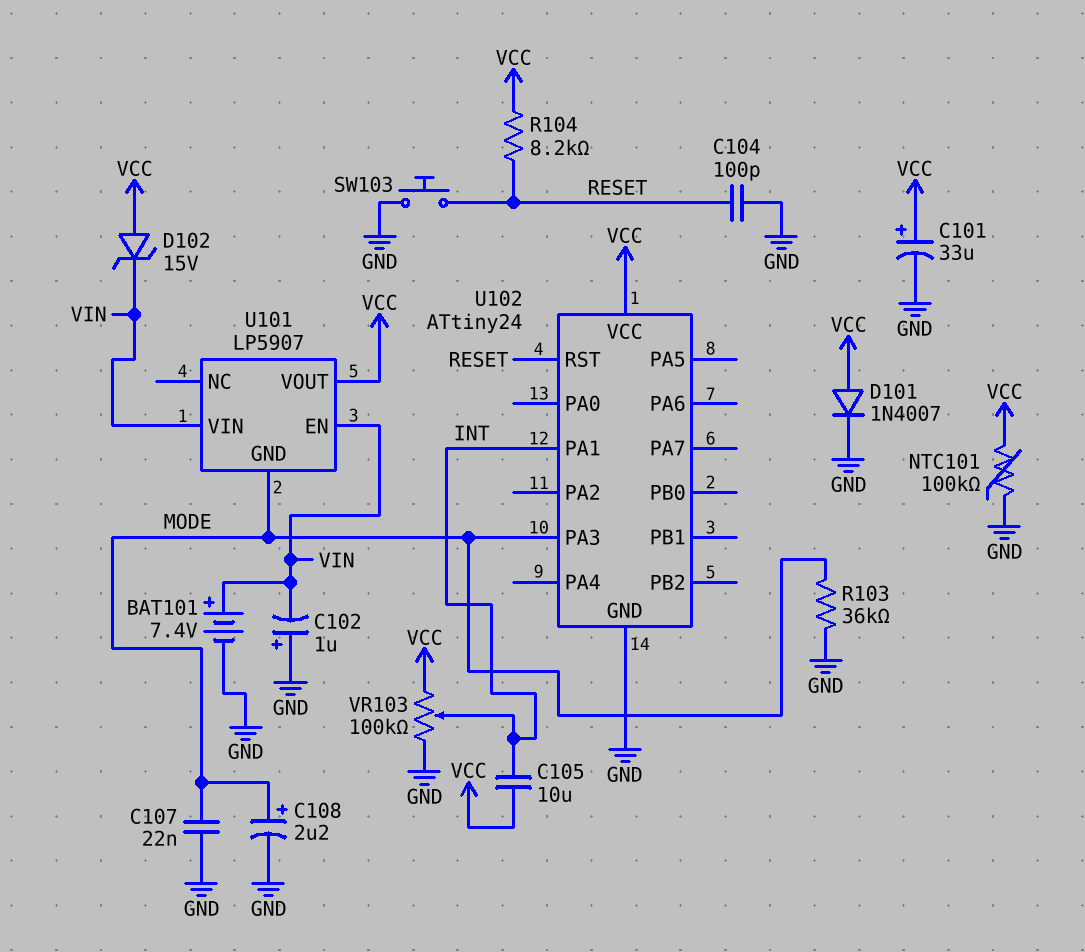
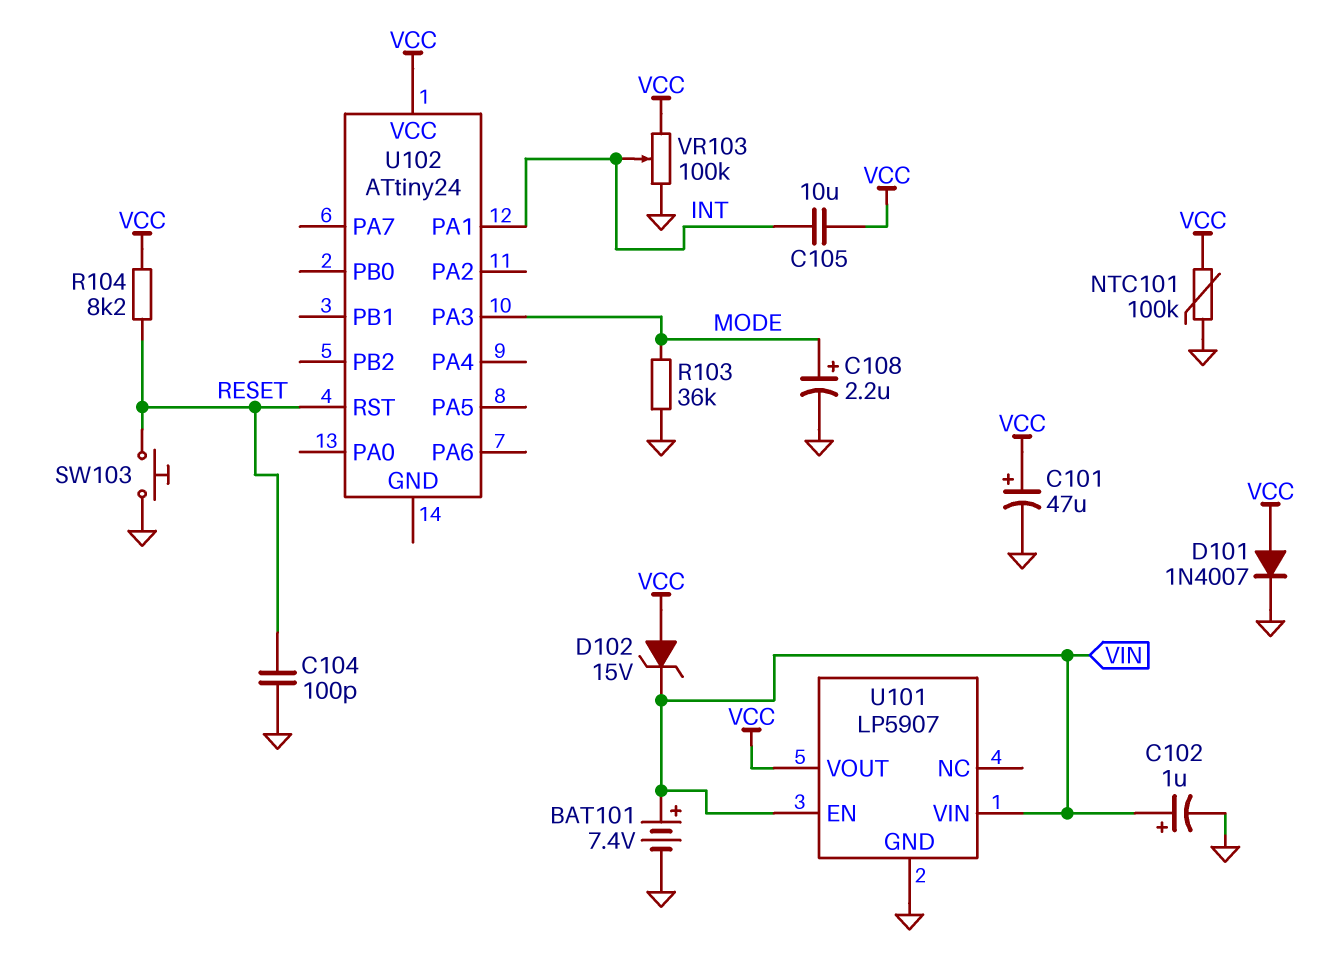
C101: 33uF (plus VCC, minus GND) -> 47uF (plus VCC, minus GND)
C102: 1uF (plus GND, minus VIN) -> 1uF (plus VIN, minus GND)
C107: 22nF (GND, MODE) -> none
U101 pin GND: MODE -> GND
U102 pin GND: GND -> none

